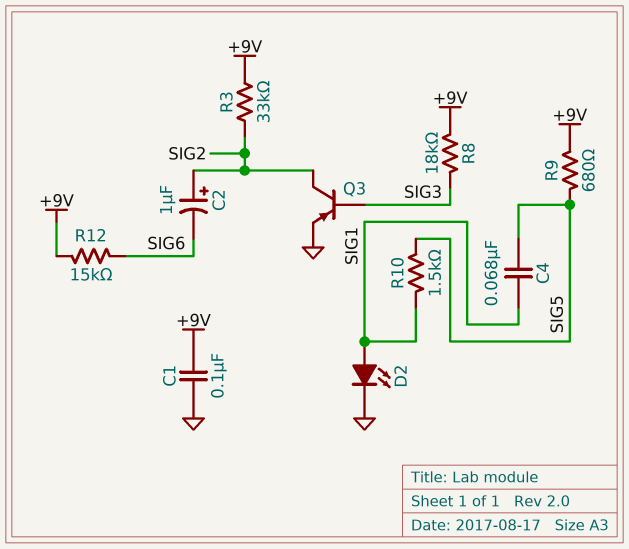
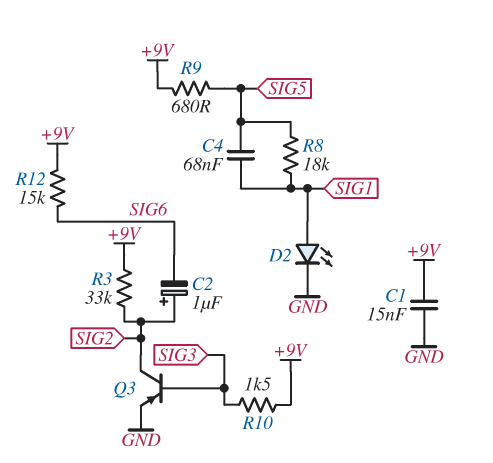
C1: 100nF (+9V, GND) -> 15nF (+9V, GND)
R8: 18k (+9V, SIG3) -> 18k (SIG1, SIG5)
R10: 1.5k (SIG1, SIG5) -> 1.5k (+9V, SIG3)

